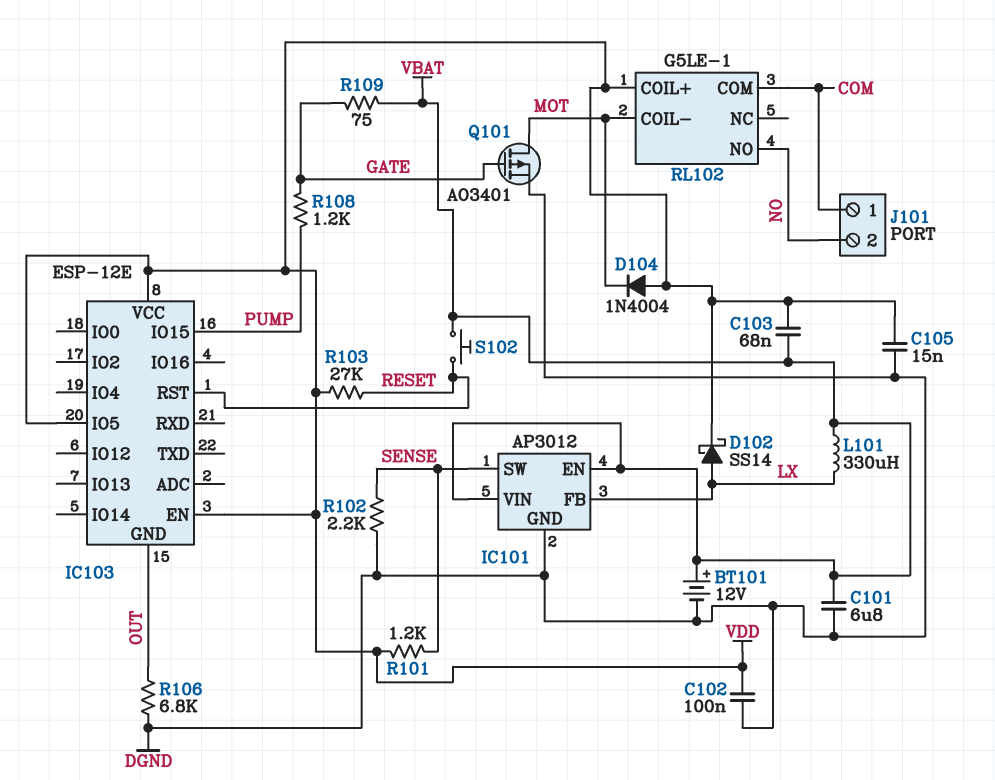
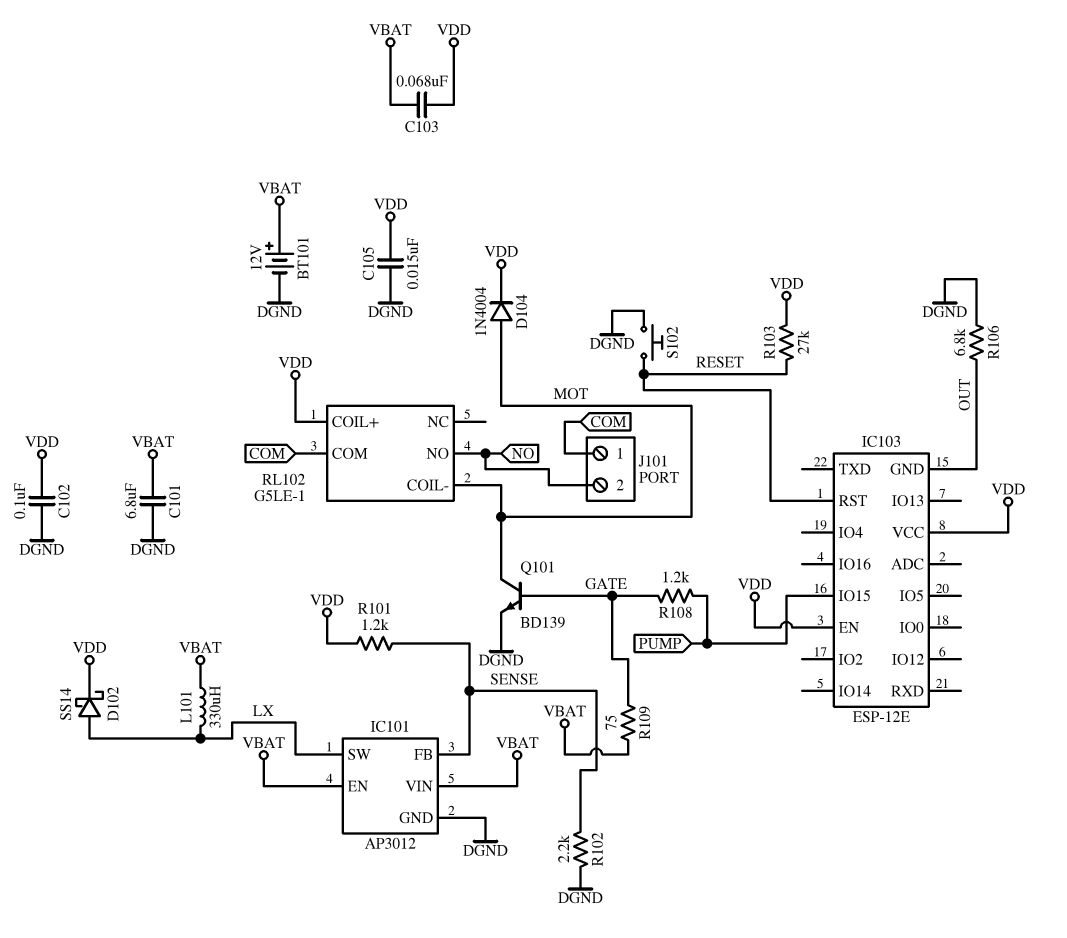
D104: diode 1N4004 (A VDD, K MOT) -> diode 1N4004 (A MOT, K VDD)
IC101 pin FB: LX -> SENSE
IC101 pin SW: SENSE -> LX
IC103 pin IO5: VDD -> none
Q101: PMOS AO3401 (G GATE, D MOT, S DGND) -> NPN BD139 (B GATE, C MOT, E DGND)
S102: button (RESET, VBAT) -> button (DGND, RESET)

